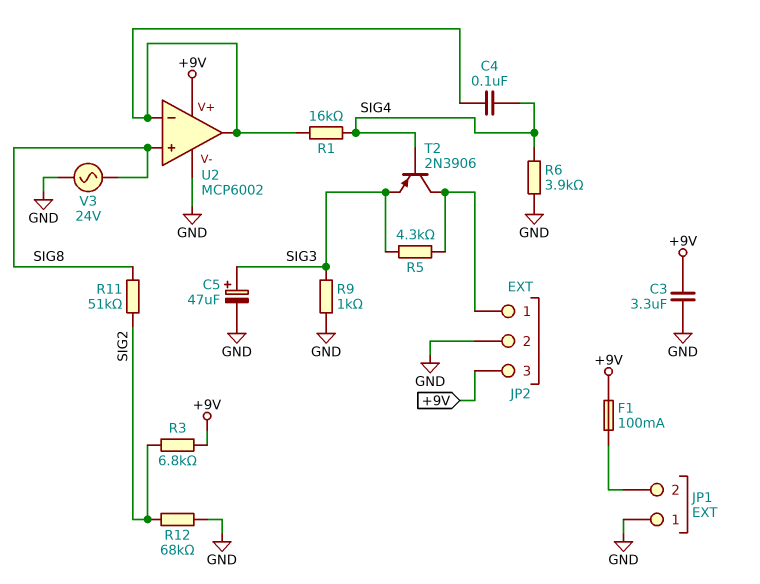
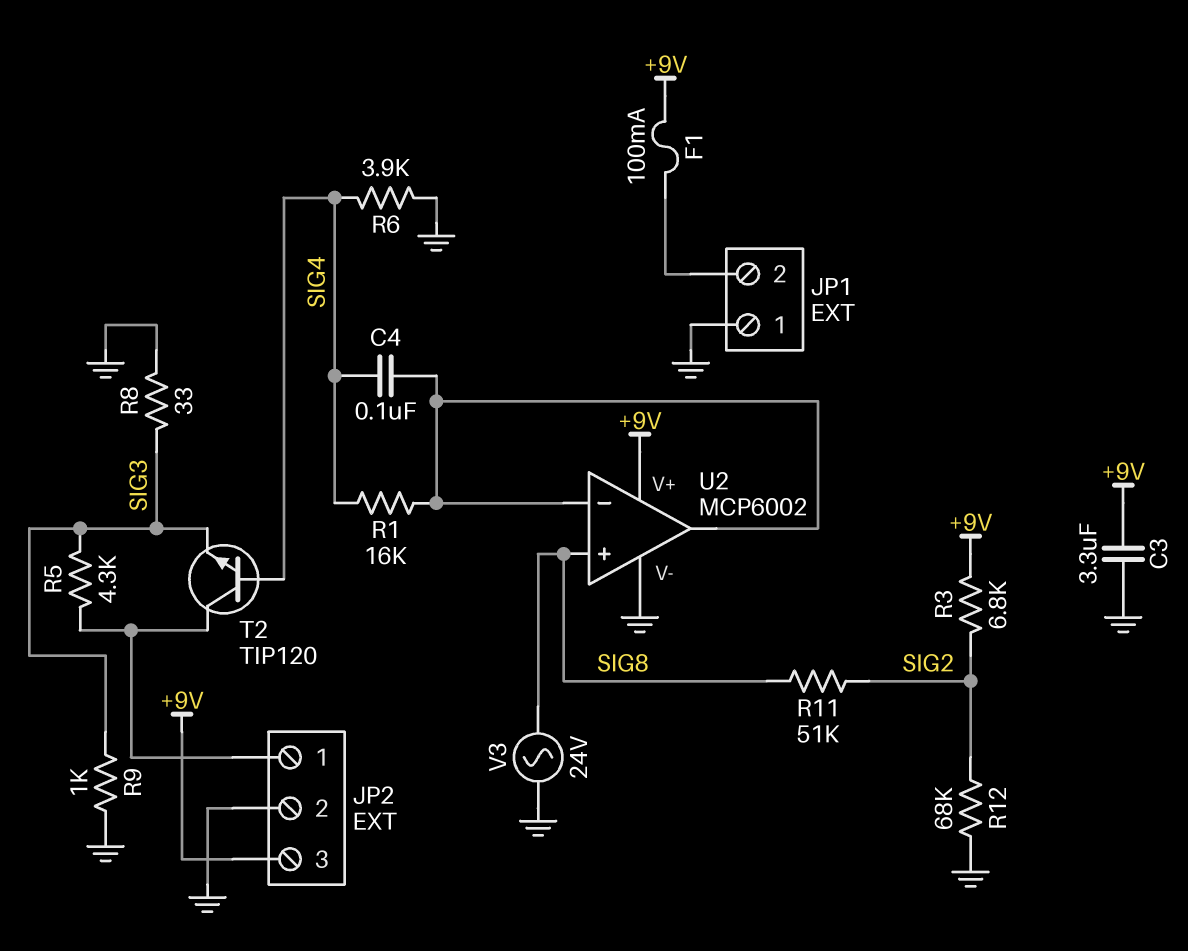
C5: 47uF (plus SIG3, minus GND) -> none
R8: none -> 33 (GND, SIG3)
T2: PNP 2N3906 (B SIG4, C JP2/1, E SIG3) -> NPN TIP120 (B SIG4, C JP2/1, E SIG3)

